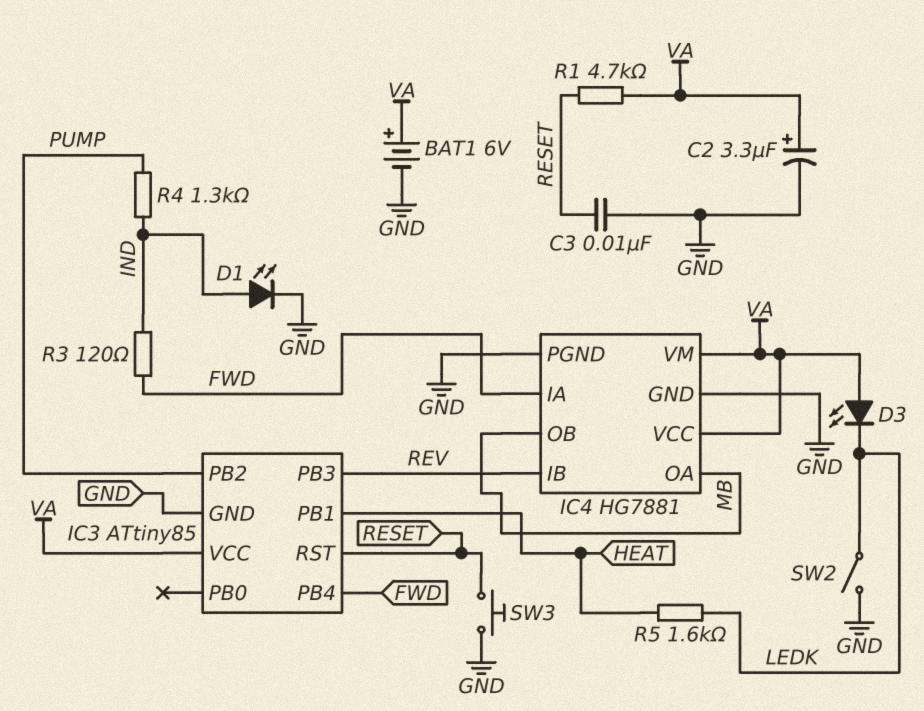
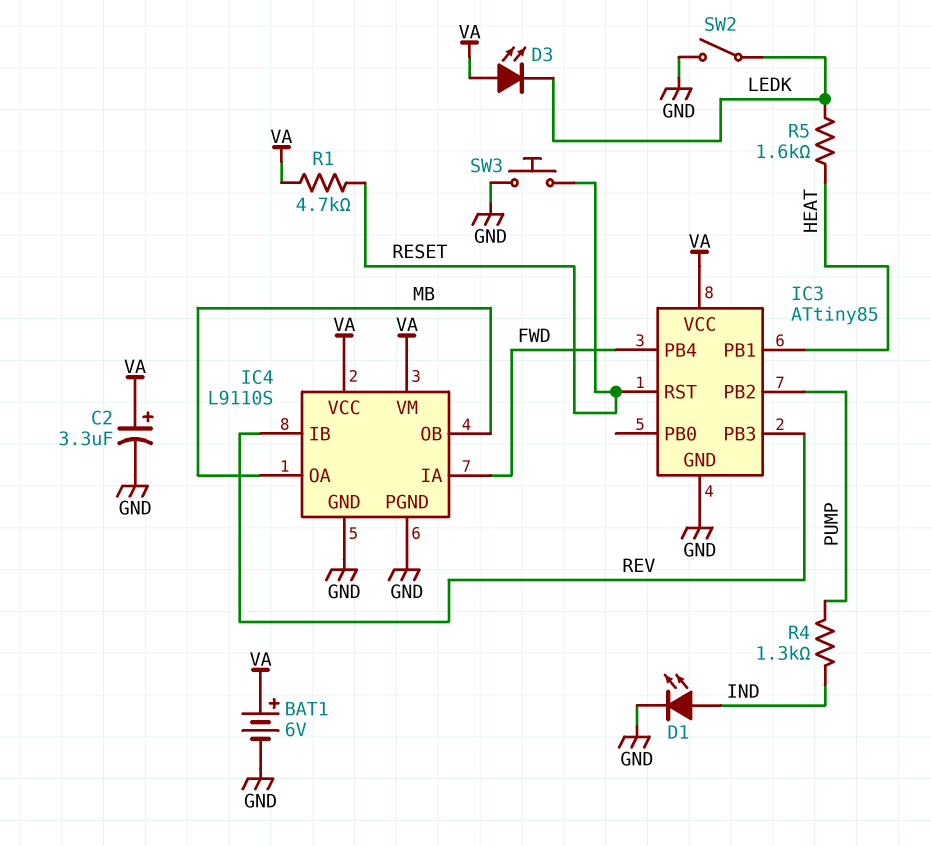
C3: 10nF (GND, RESET) -> none
IC4: HG7881 -> L9110S
R3: 120 (FWD, IND) -> none

